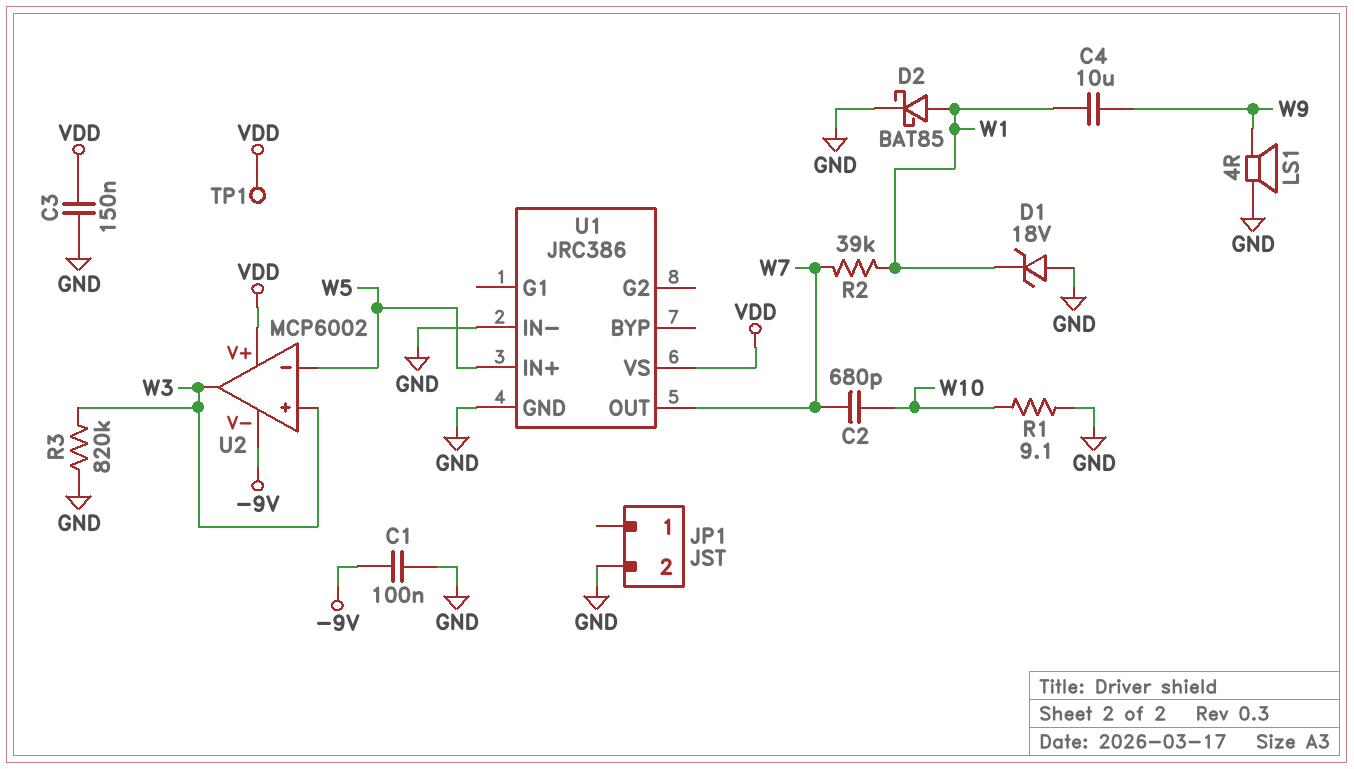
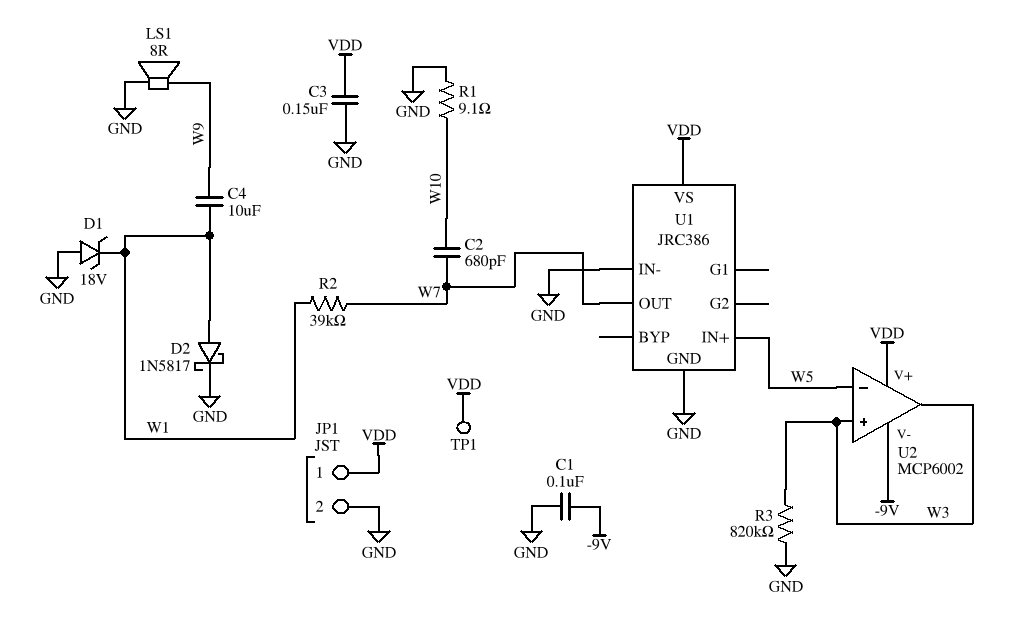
D2: schottky BAT85 (A W1, K GND) -> schottky 1N5817 (A W1, K GND)
JP1 pin 1: none -> VDD
LS1: speaker 4R (GND, W9) -> speaker 8R (GND, W9)

